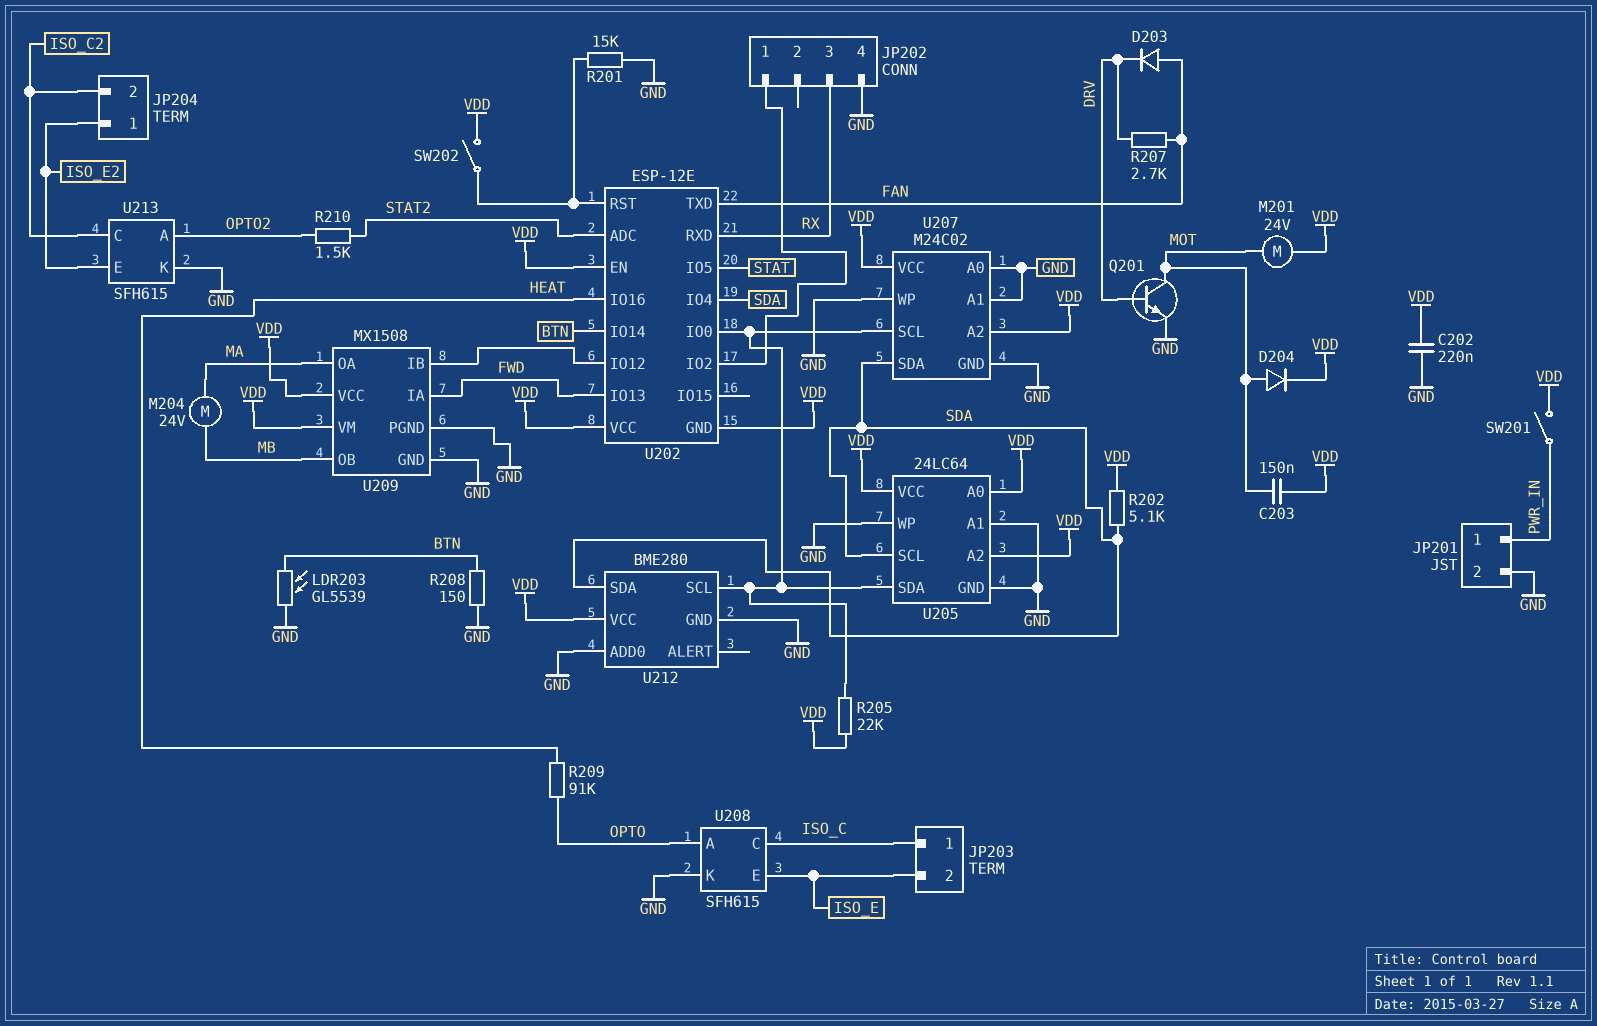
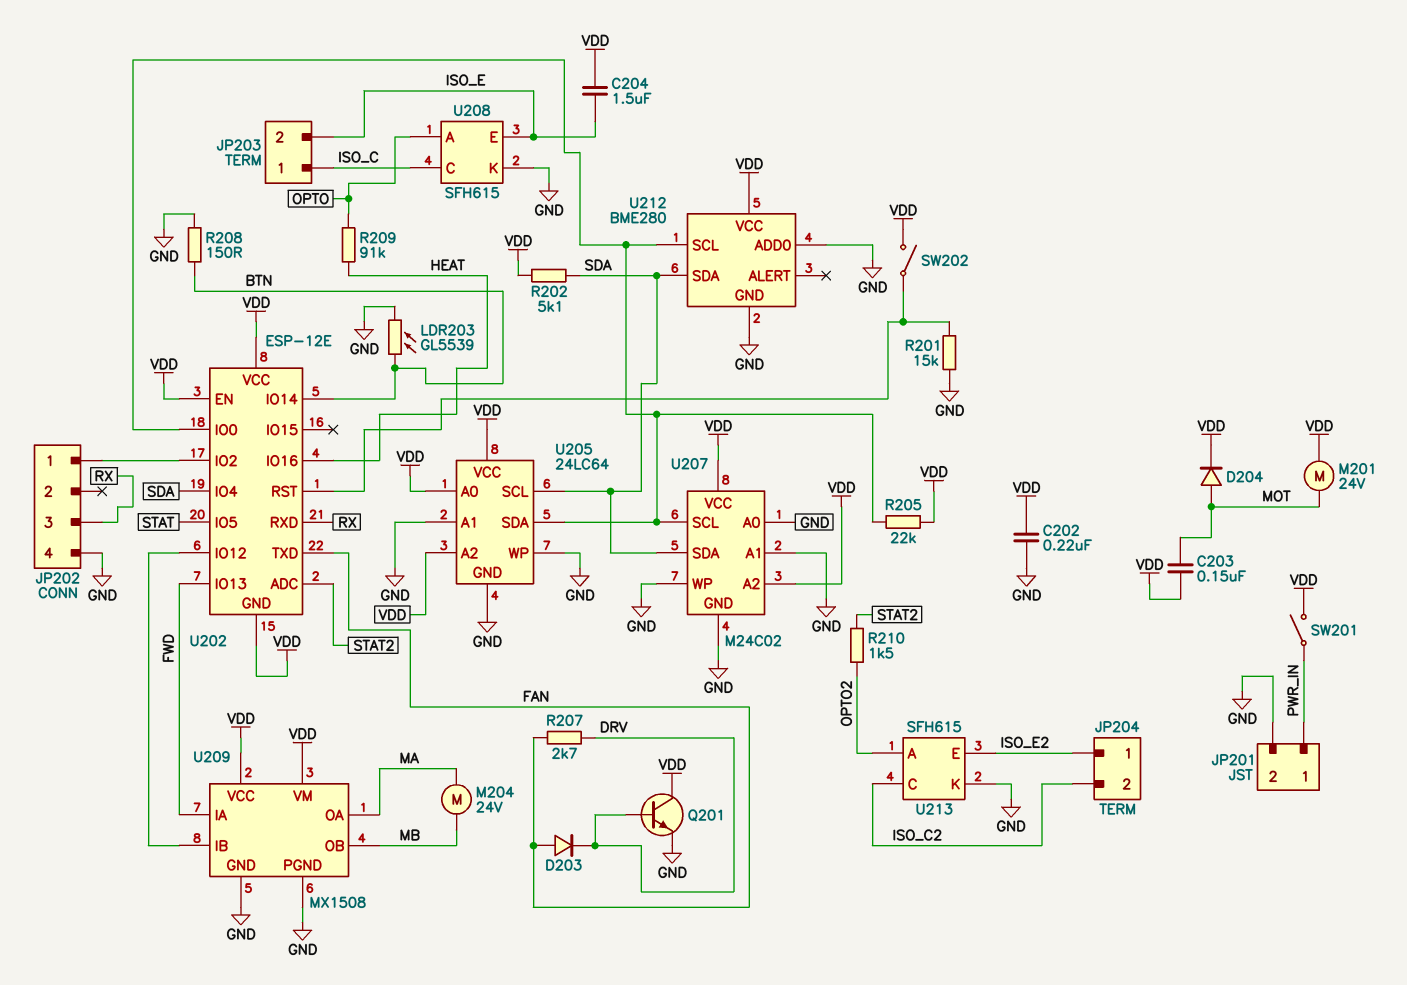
C204: none -> 1.5uF (ISO_E, VDD)
Q201: NPN (B DRV, C MOT, E GND) -> NPN (B DRV, C VDD, E GND)

